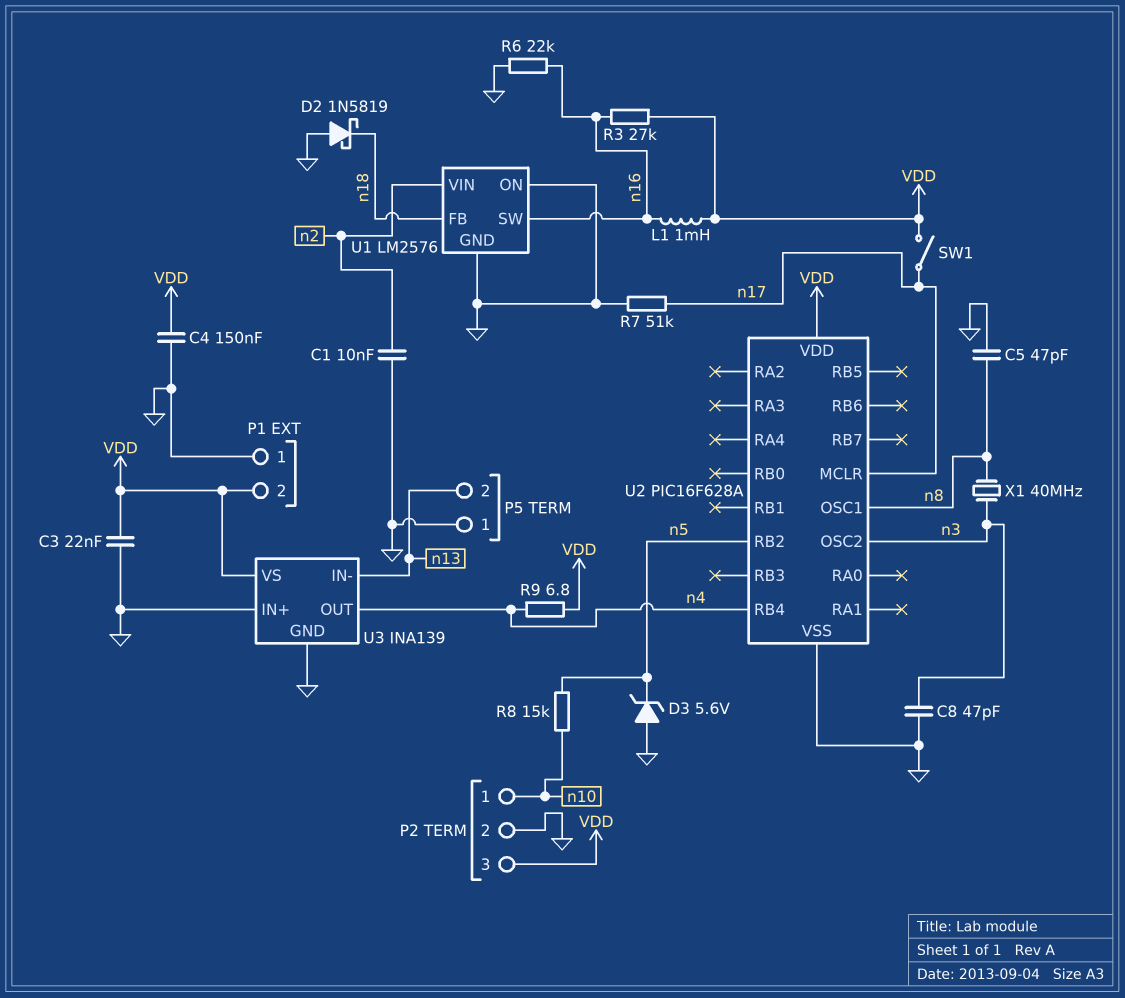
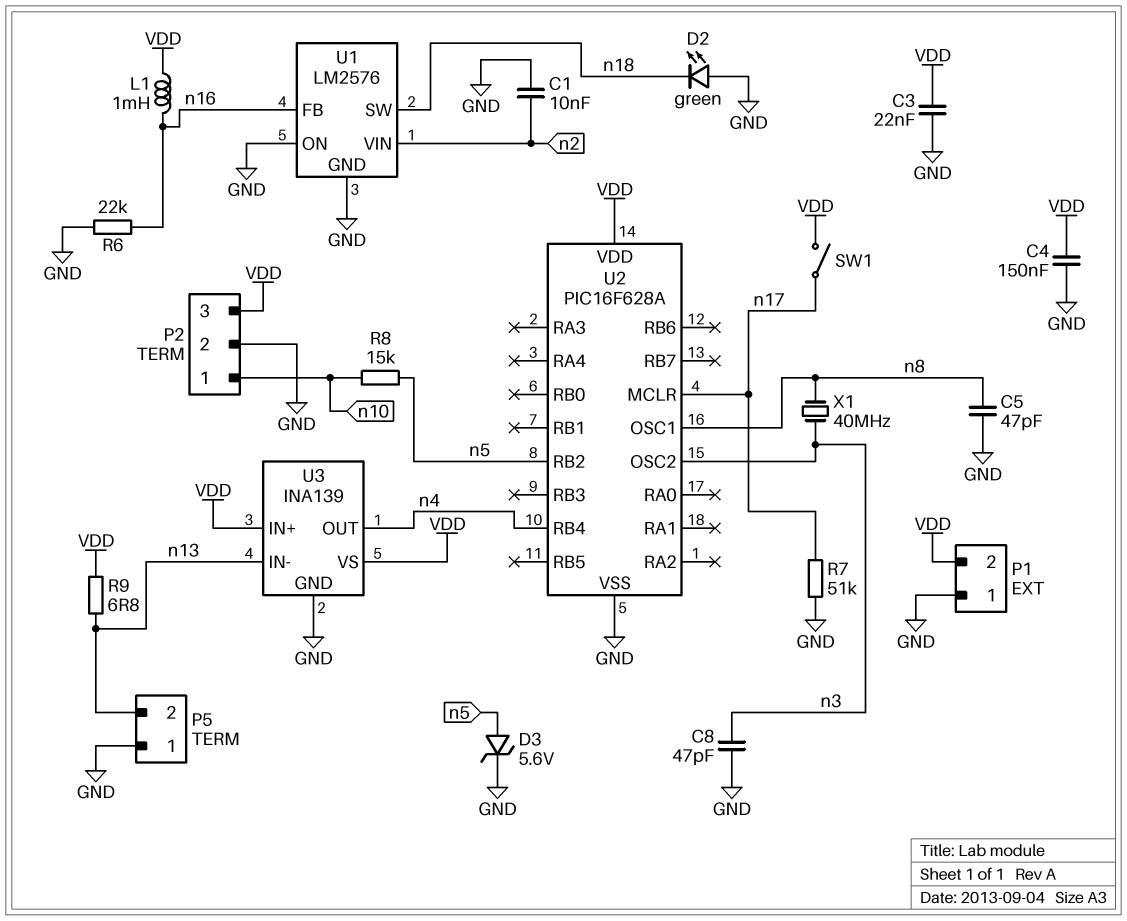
D2: schottky 1N5819 (A GND, K n18) -> LED green (A GND, K n18)
D3: zener 5.6V (A GND, K n5) -> zener 5.6V (A n5, K GND)
R3: 27k (VDD, n16) -> none
R9: 6.8 (VDD, n4) -> 6.8 (VDD, n13)
U1 pin FB: n18 -> n16
U1 pin SW: n16 -> n18
U3 pin IN+: GND -> VDD

